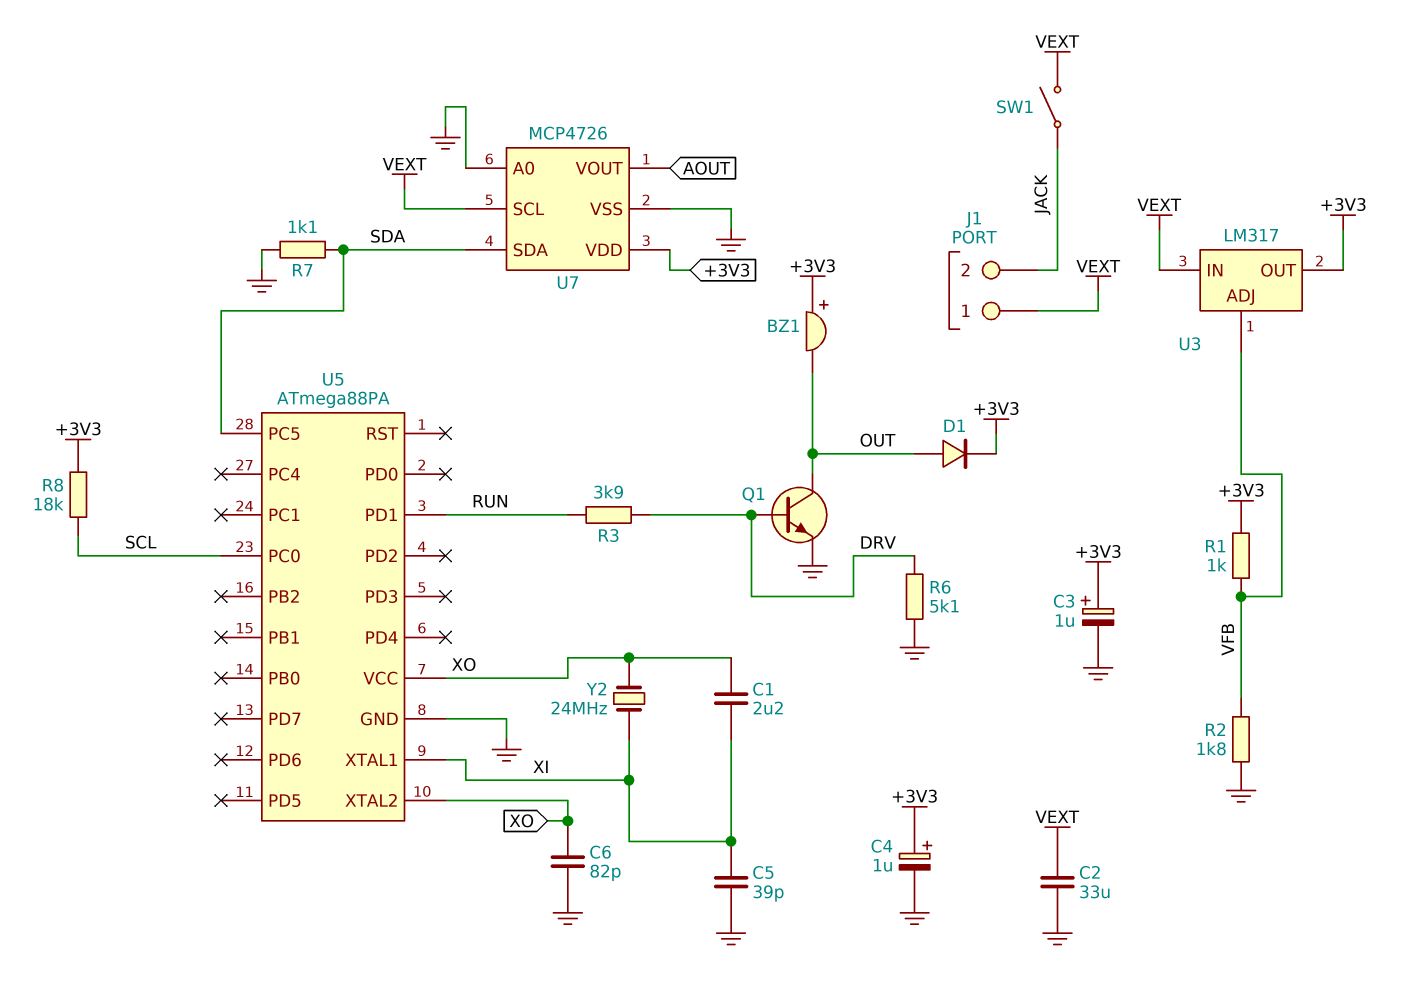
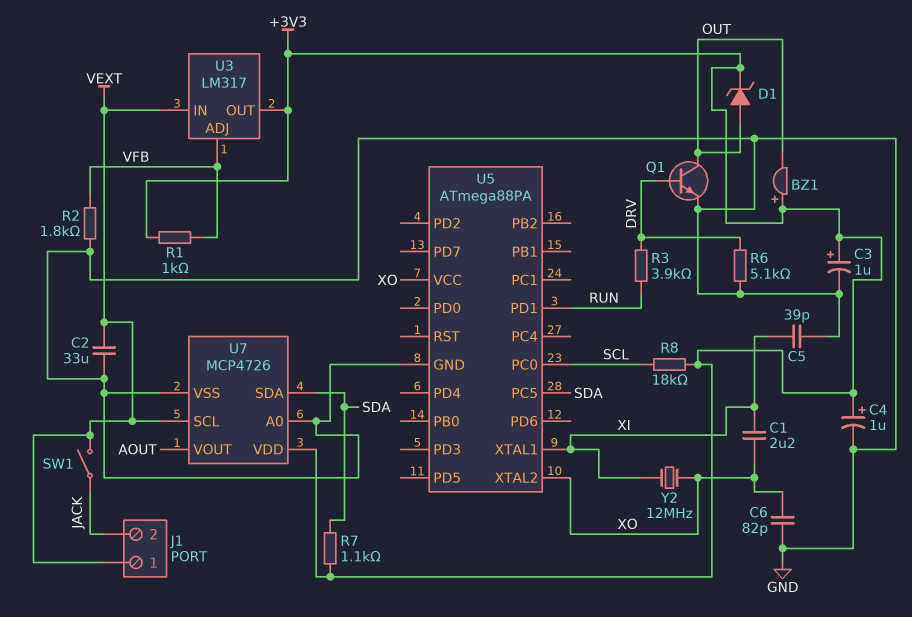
D1: diode (A OUT, K +3V3) -> zener (A OUT, K +3V3)
R7: 1.1k (GND, SDA) -> 1.1k (+3V3, SDA)
Y2: 24MHz (XI, XO) -> 12MHz (XI, XO)

